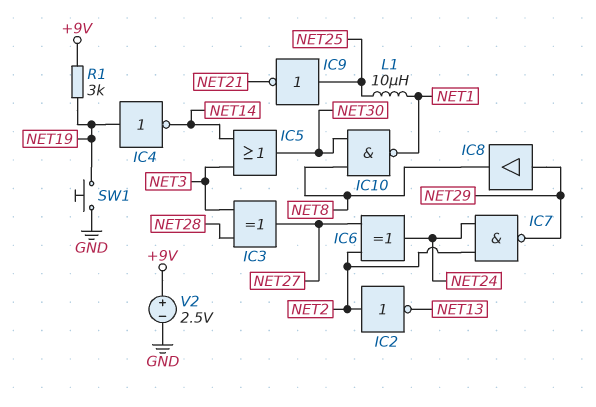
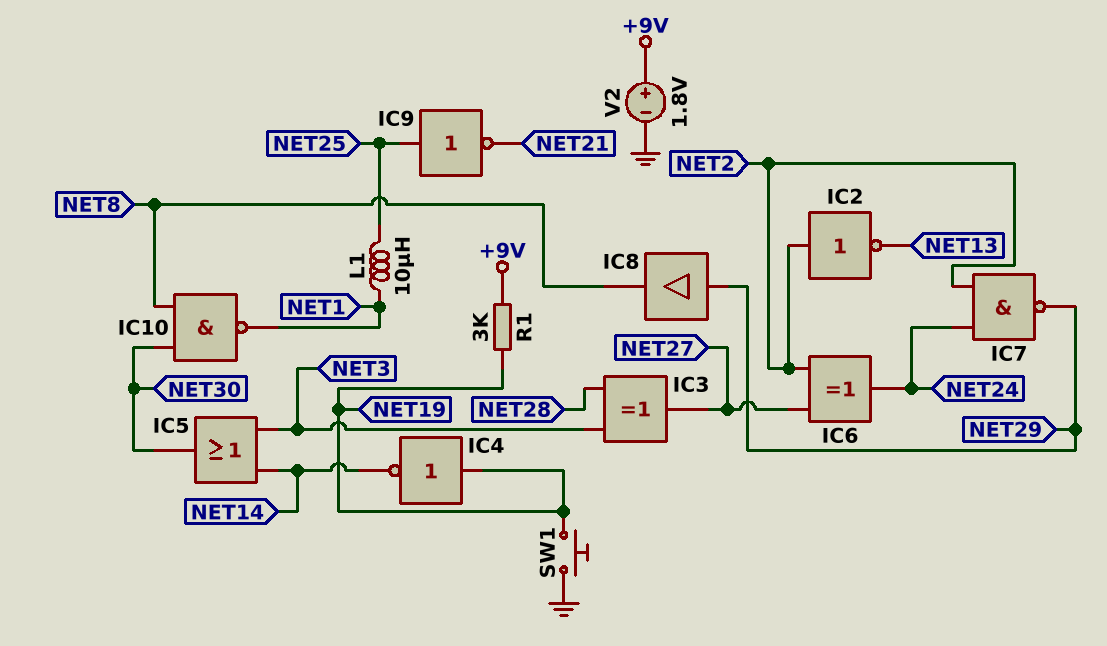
V2: 2.5V (plus +9V, minus GND) -> 1.8V (plus +9V, minus GND)

